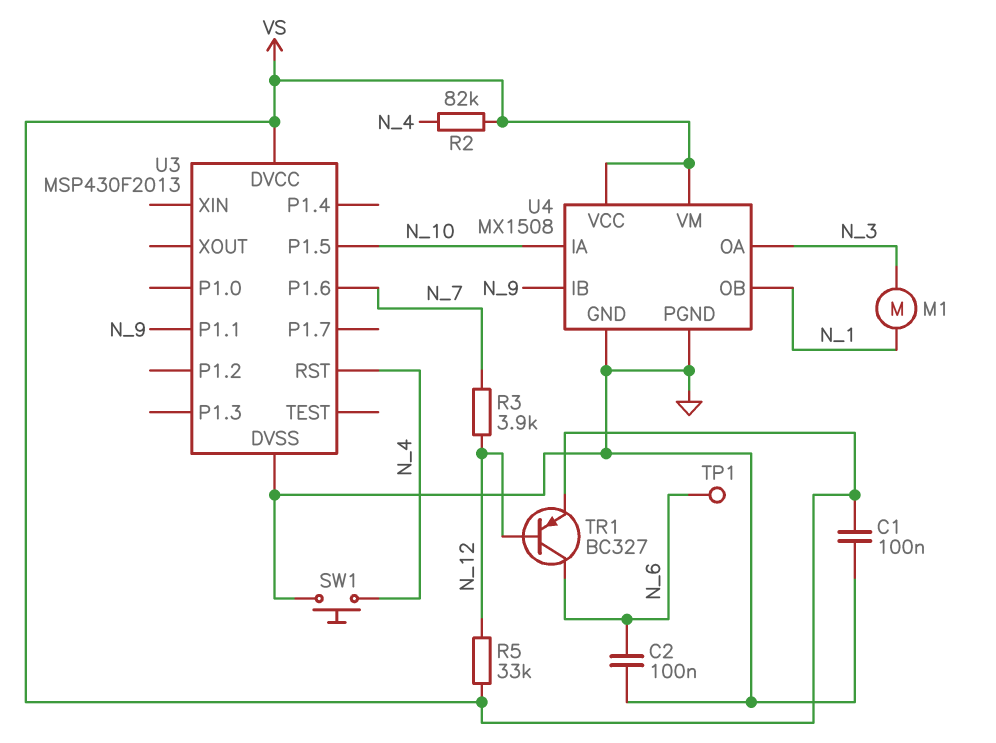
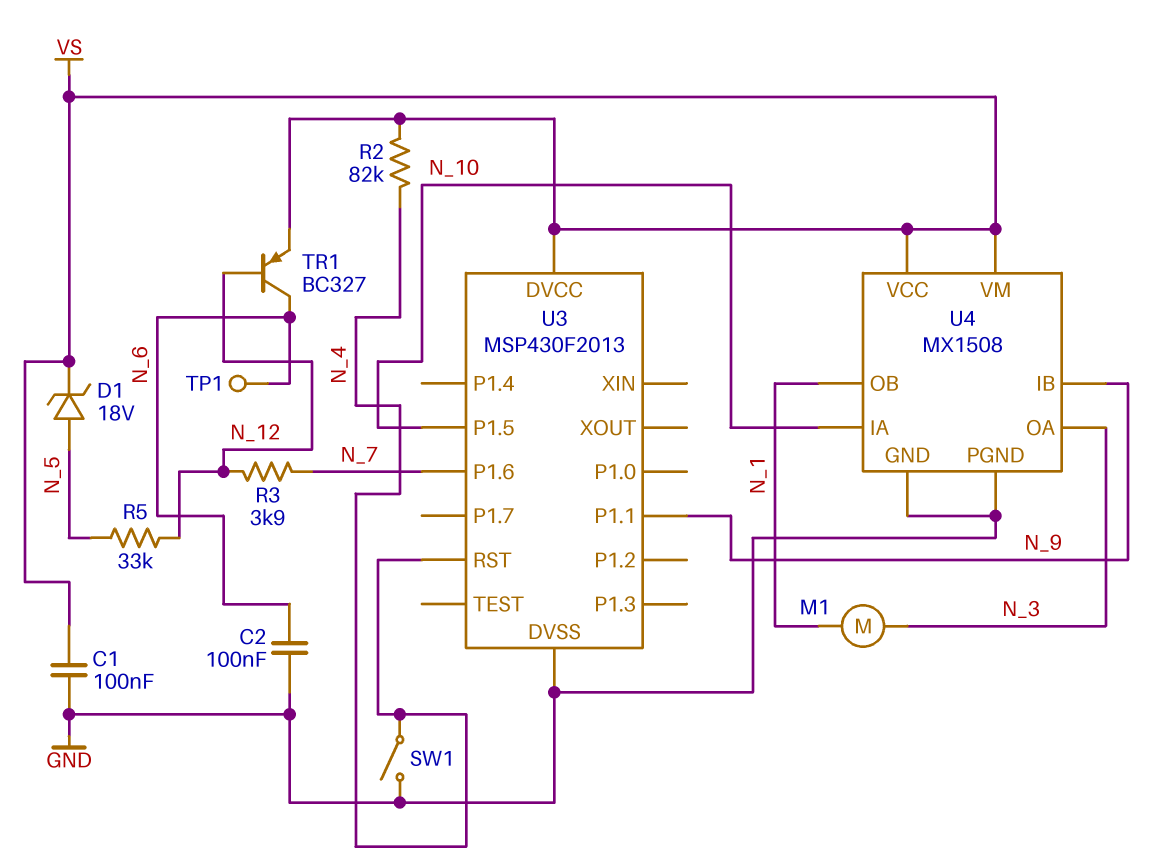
D1: none -> zener 18V (A N_5, K VS)
R5: 33k (N_12, VS) -> 33k (N_5, N_12)
SW1: button (GND, N_4) -> switch (GND, N_4)

